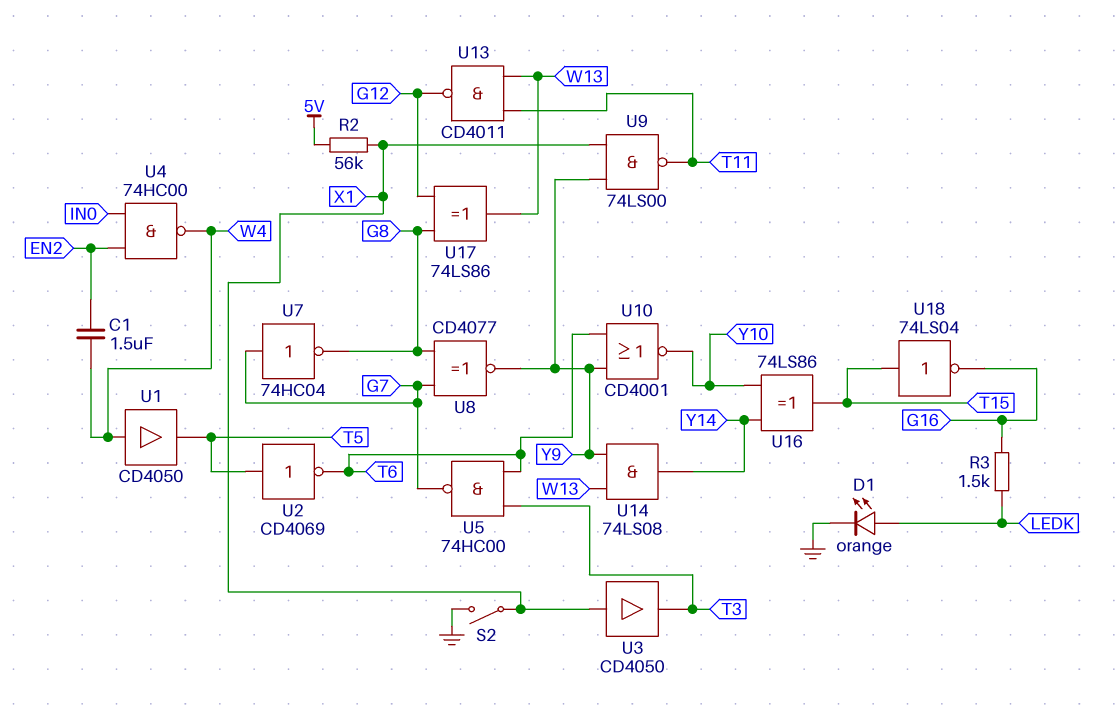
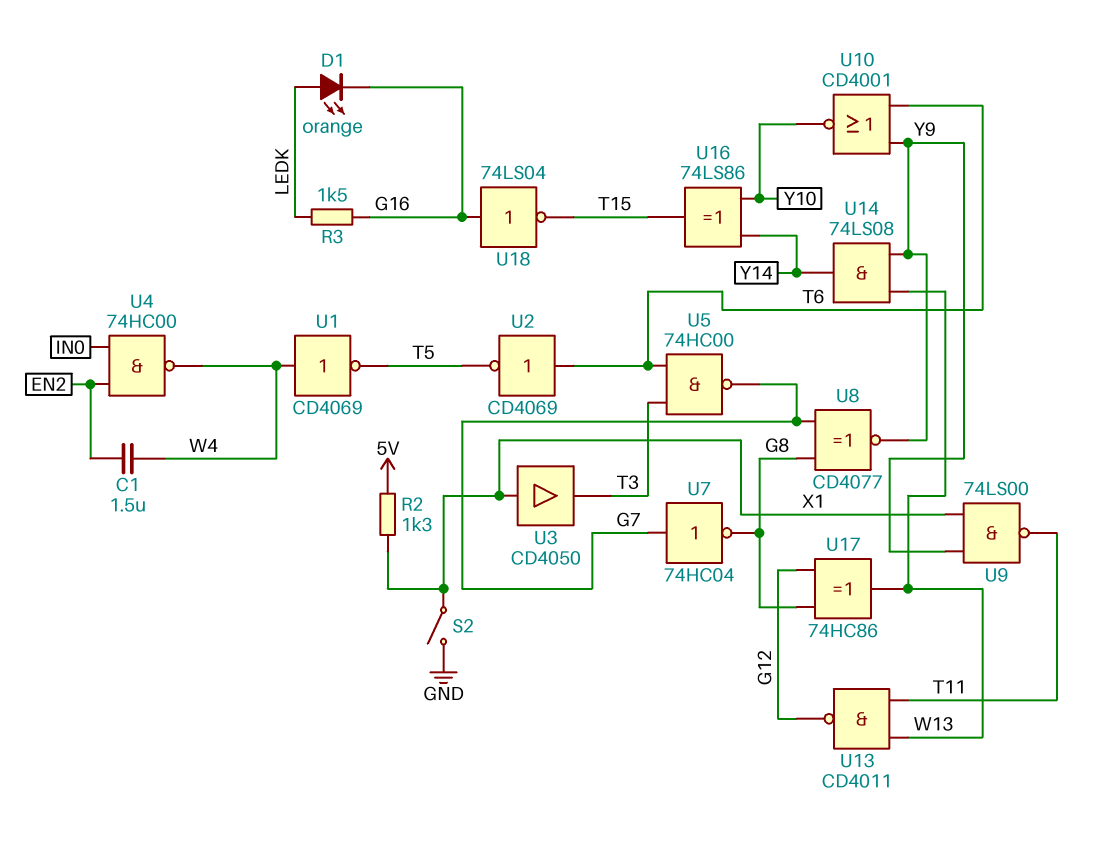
D1: LED orange (A LEDK, K GND) -> LED orange (A LEDK, K G16)
R2: 56k (5V, X1) -> 1.3k (5V, X1)
U1: buffer CD4050 (in W4, out T5) -> NOT CD4069 (in W4, out T5)
U2: NOT CD4069 (in T5, out T6) -> NOT CD4069 (in T6, out T5)
U17: XOR 74LS86 (in G8, in G12, out W13) -> XOR 74HC86 (in G8, in G12, out W13)
U18: NOT 74LS04 (in T15, out G16) -> NOT 74LS04 (in G16, out T15)

